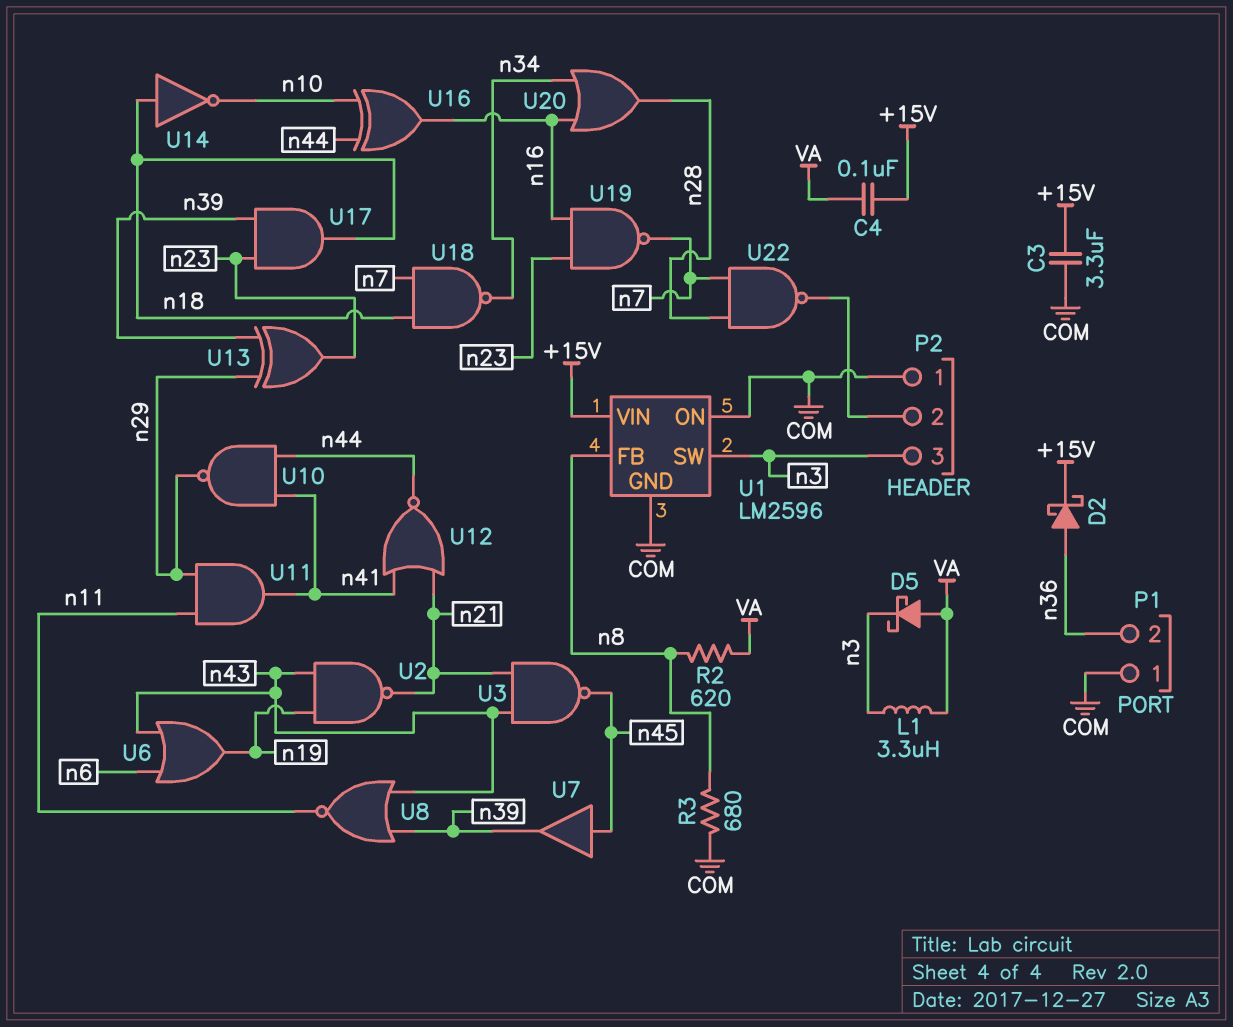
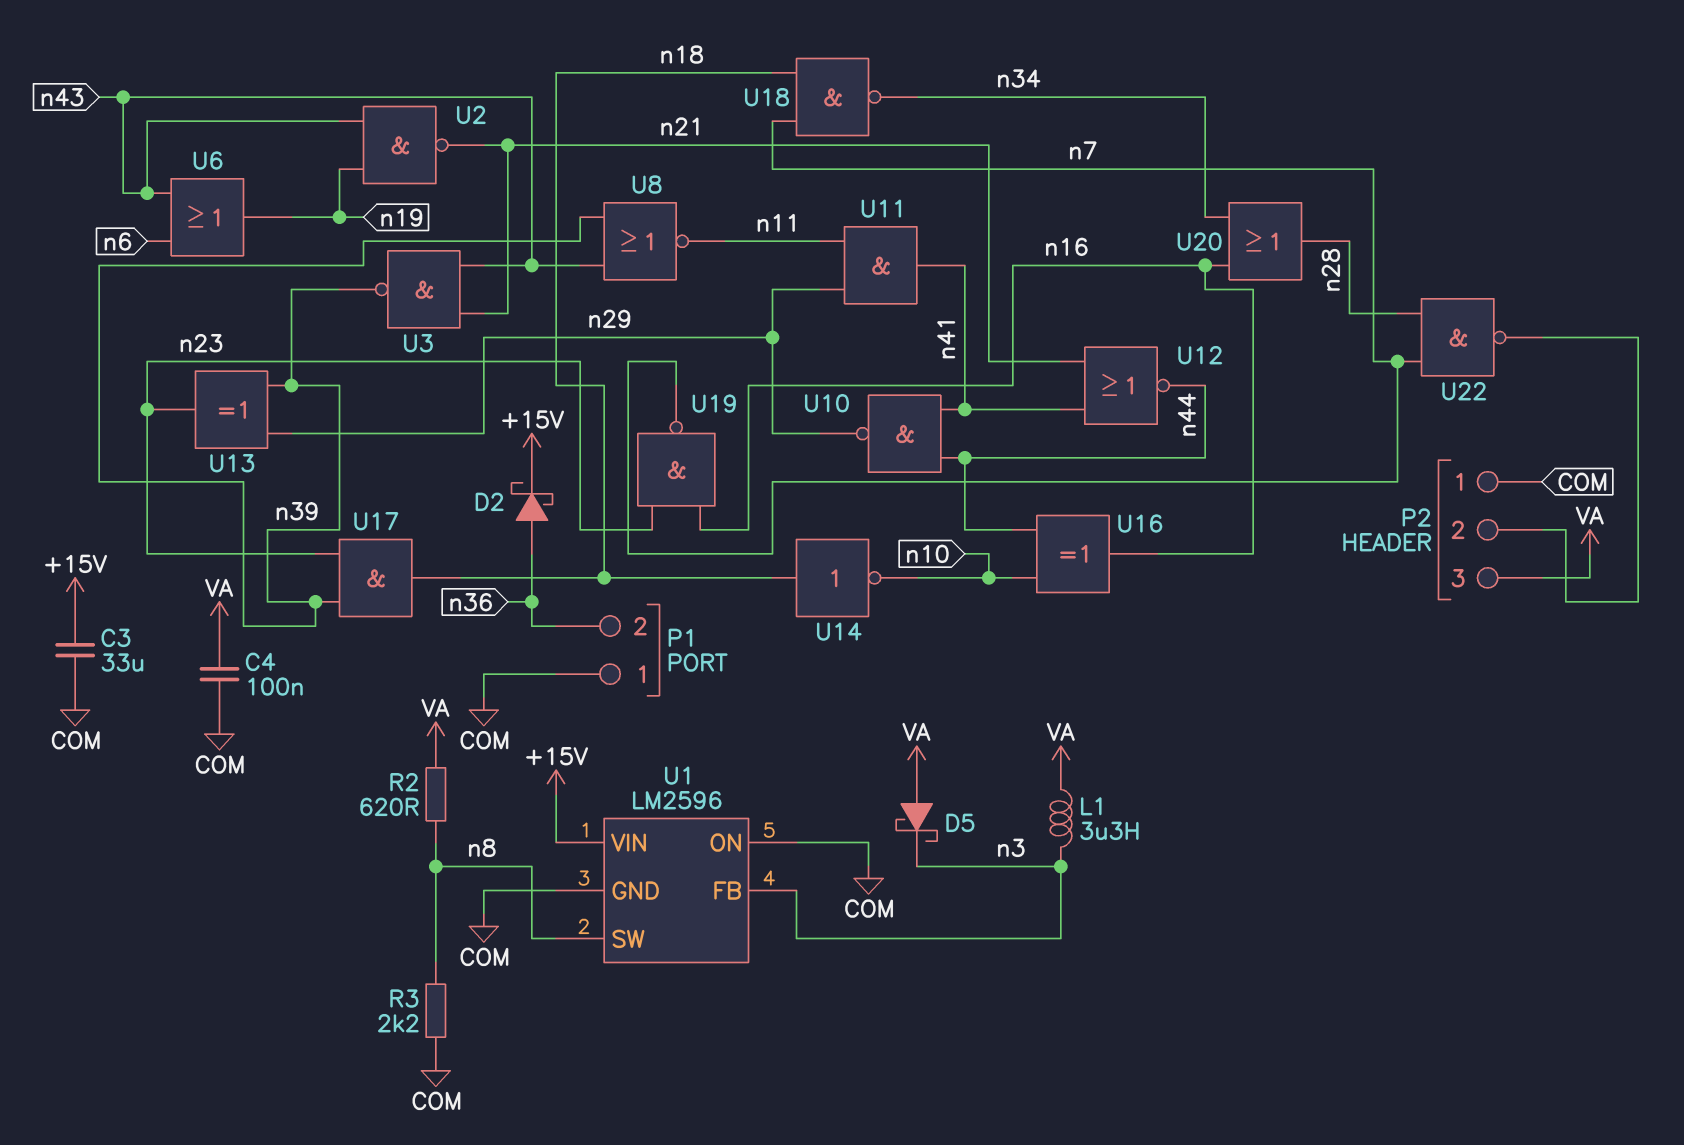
C3: 3.3uF (+15V, COM) -> 33uF (+15V, COM)
C4: 100nF (+15V, VA) -> 100nF (COM, VA)
P2 pin 3: n3 -> VA
R3: 680 (COM, n8) -> 2.2k (COM, n8)
U1 pin FB: n8 -> n3
U1 pin SW: n3 -> n8
U3: NAND (in n21, in n43, out n45) -> NAND (in n21, in n43, out n39)
U7: buffer (in n45, out n39) -> none

